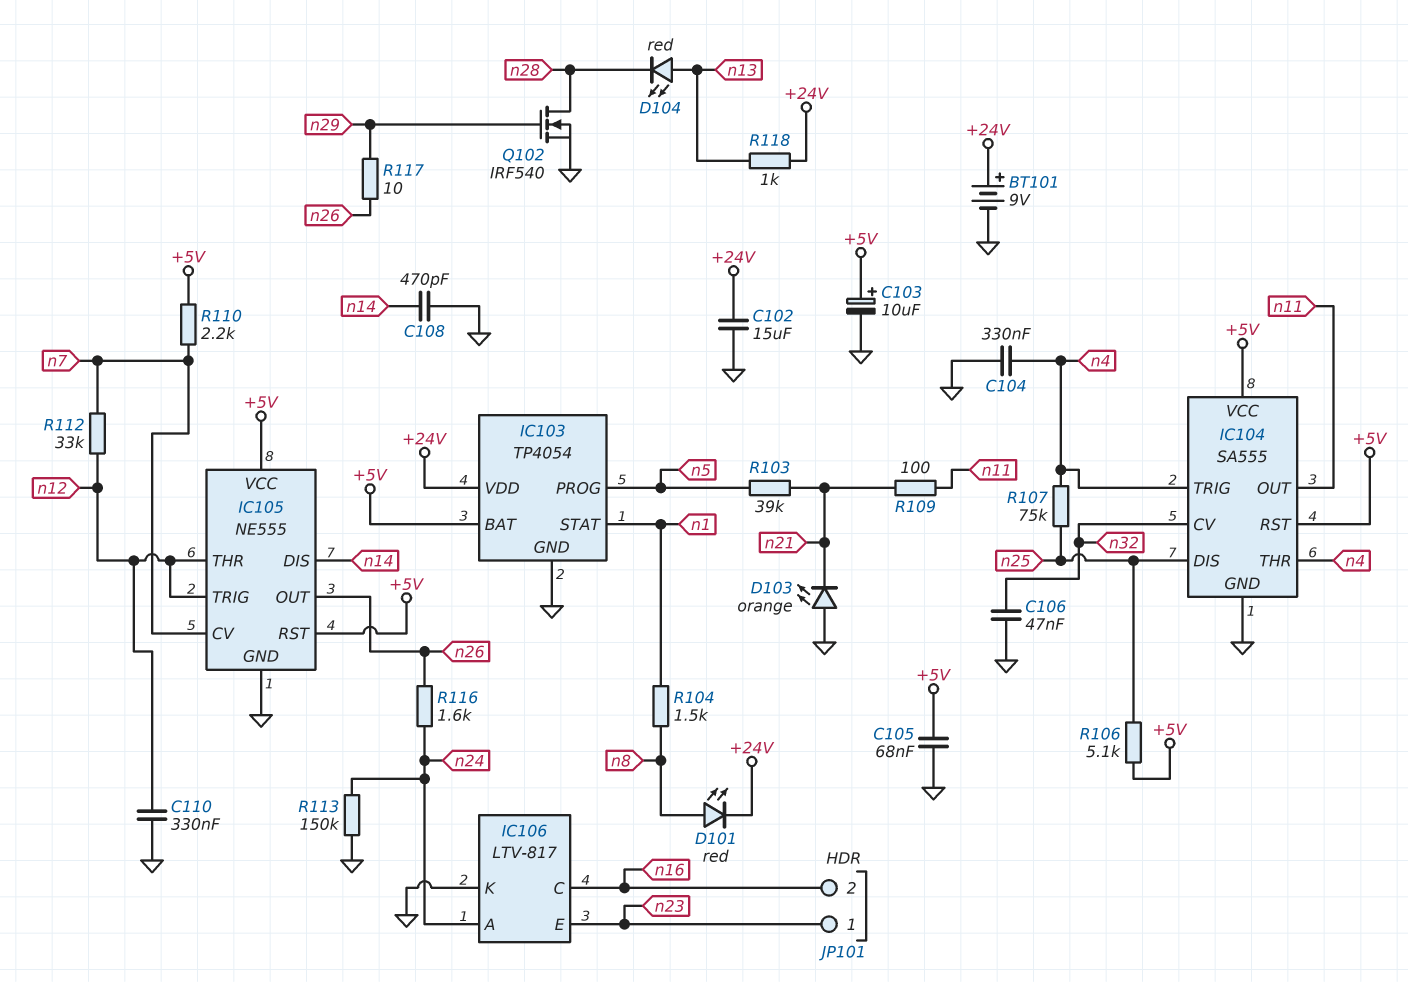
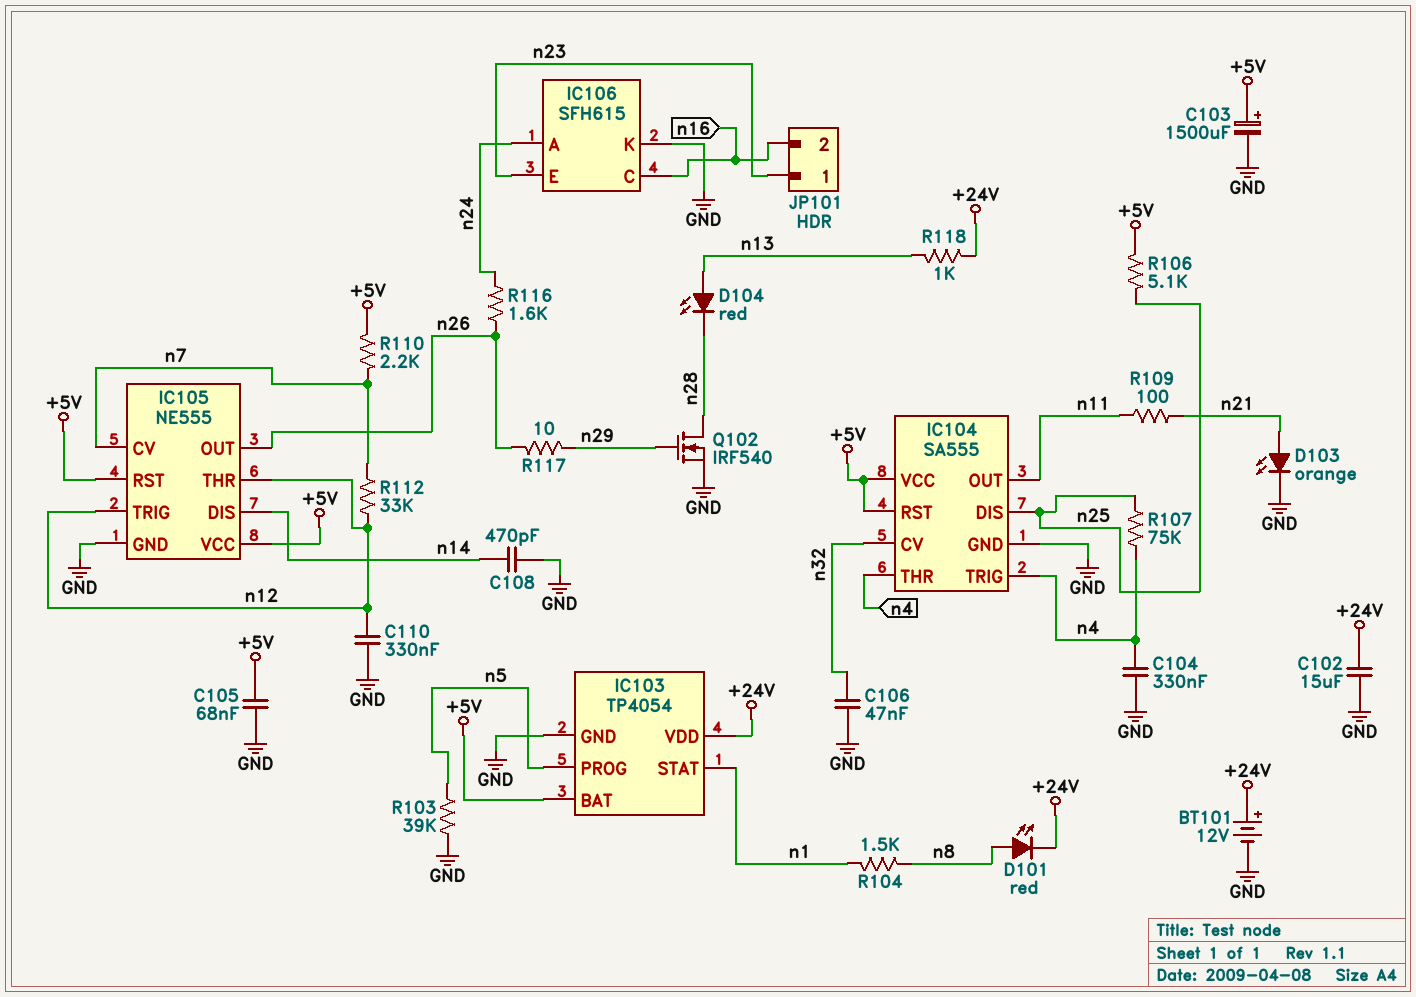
BT101: 9V (plus +24V, minus GND) -> 12V (plus +24V, minus GND)
C103: 10uF (plus +5V, minus GND) -> 1500uF (plus +5V, minus GND)
D103: LED orange (A GND, K n21) -> LED orange (A n21, K GND)
IC106: LTV-817 -> SFH615
R103: 39k (n5, n21) -> 39k (GND, n5)
R113: 150k (GND, n24) -> none

